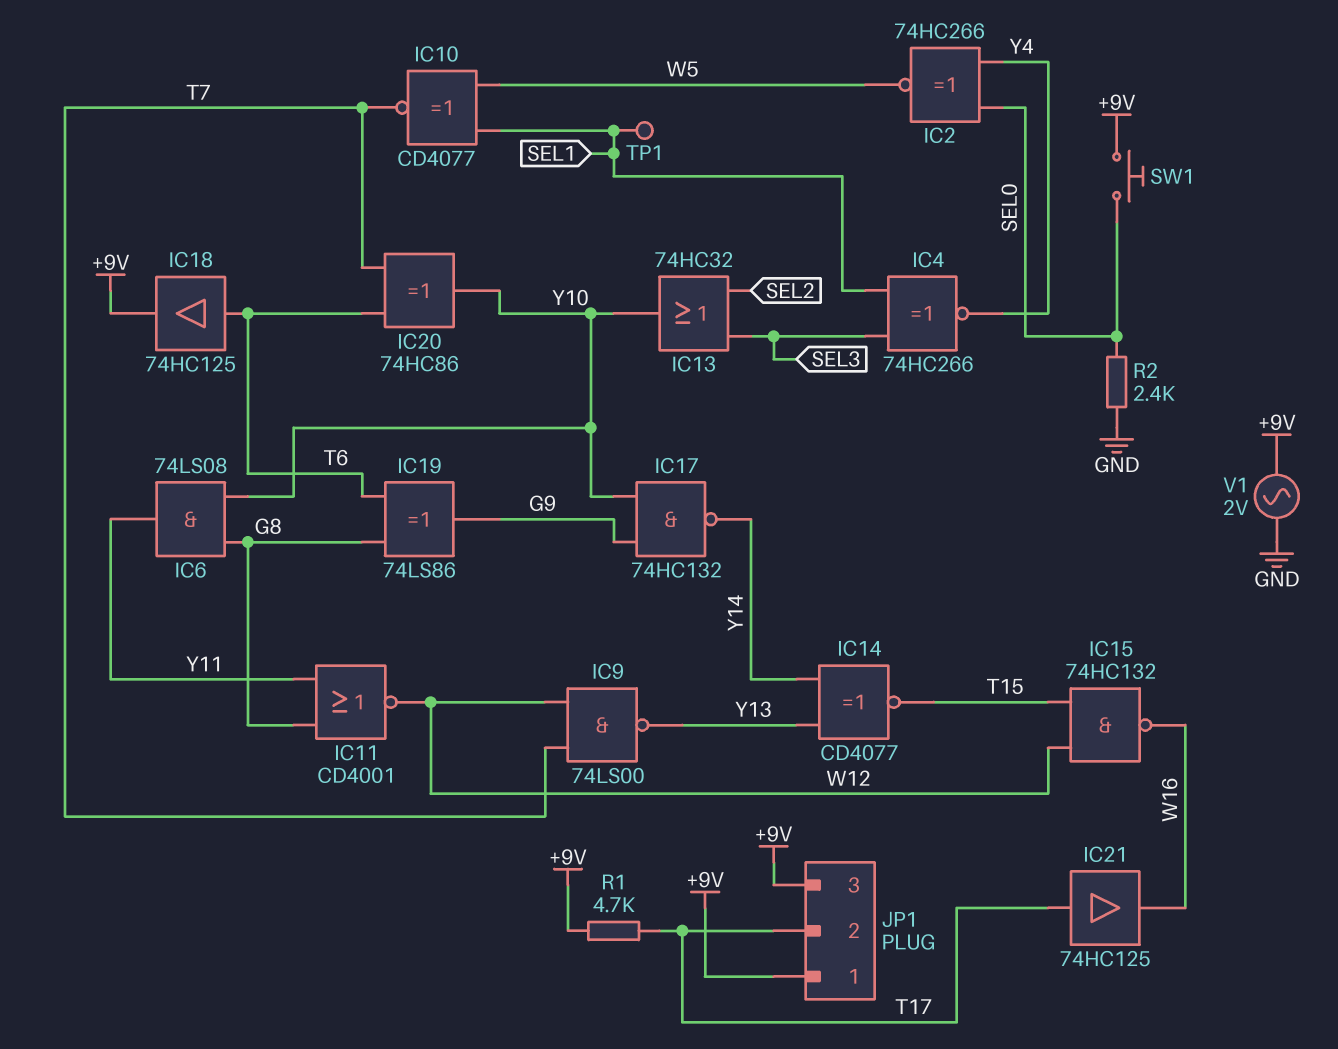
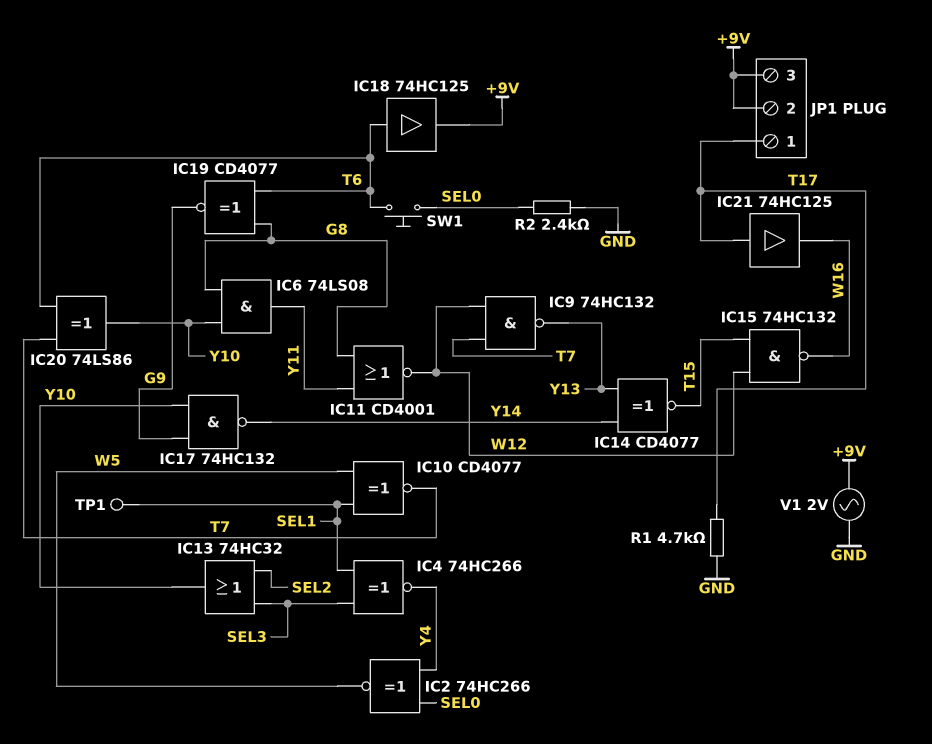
IC9: NAND 74LS00 (in T7, in W12, out Y13) -> NAND 74HC132 (in T7, in W12, out Y13)
IC19: XOR 74LS86 (in G8, in T6, out G9) -> XNOR CD4077 (in G8, in T6, out G9)
IC20: XOR 74HC86 (in T6, in T7, out Y10) -> XOR 74LS86 (in T6, in T7, out Y10)
JP1 pin 1: +9V -> T17
JP1 pin 2: T17 -> +9V
R1: 4.7k (+9V, T17) -> 4.7k (GND, T17)
SW1: button (+9V, SEL0) -> button (SEL0, T6)

